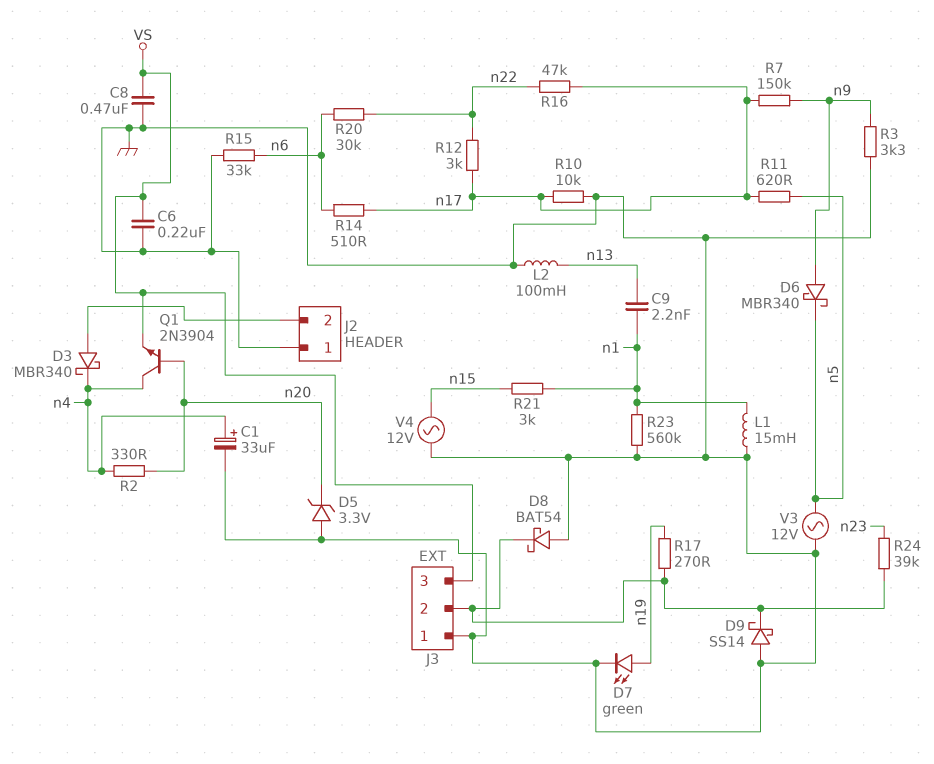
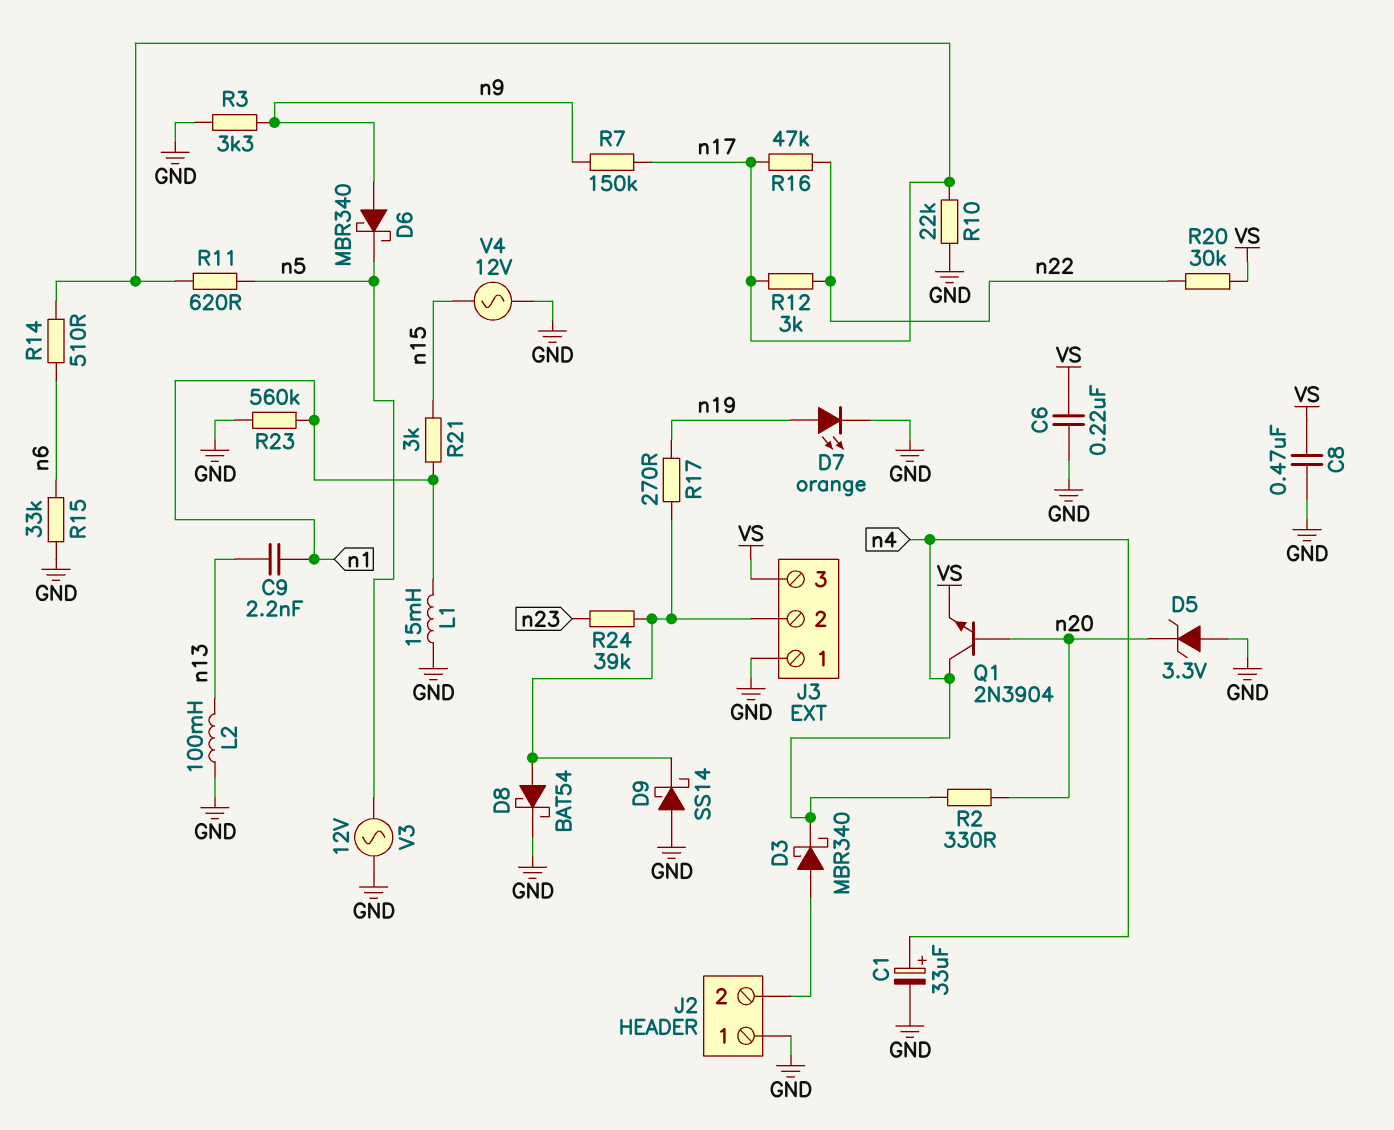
D7: LED green (A n19, K GND) -> LED orange (A n19, K GND)
D8: schottky BAT54 (A GND, K J3/2) -> schottky BAT54 (A J3/2, K GND)
R10: 10k (GND, n17) -> 22k (GND, n17)
R20: 30k (n6, n22) -> 30k (VS, n22)

